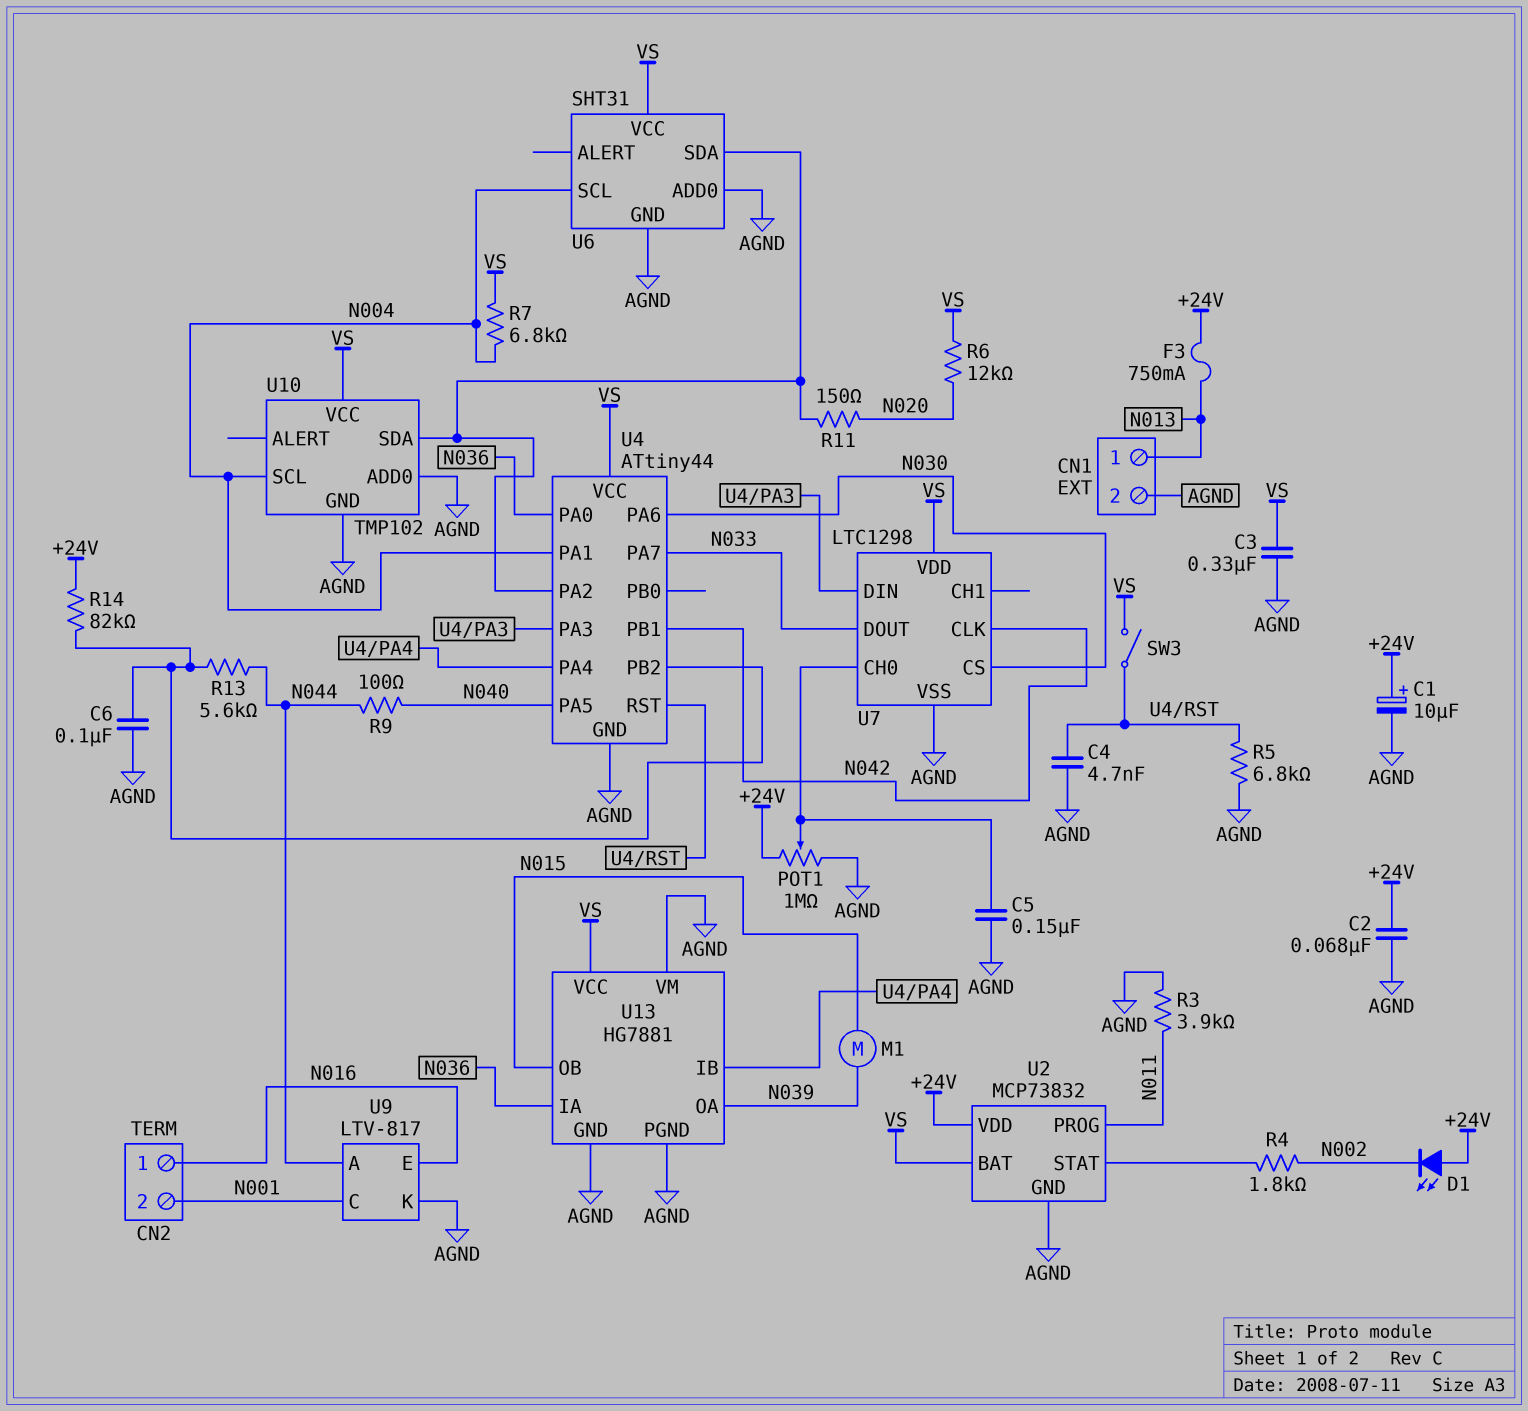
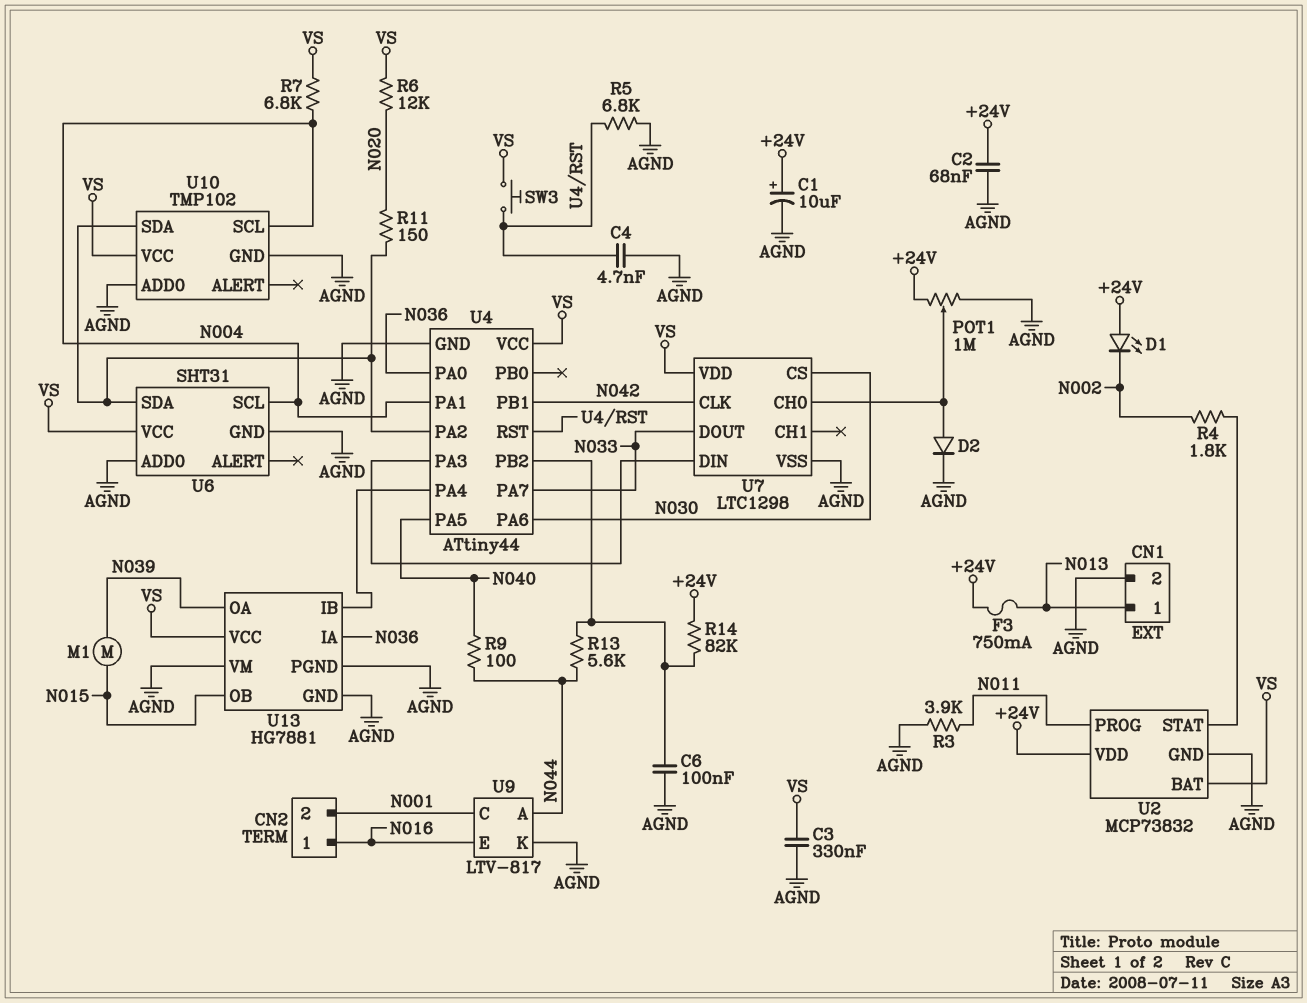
C5: 150nF (AGND, U7/CH0) -> none
D2: none -> diode (A U7/CH0, K AGND)
SW3: switch (U4/RST, VS) -> button (U4/RST, VS)

